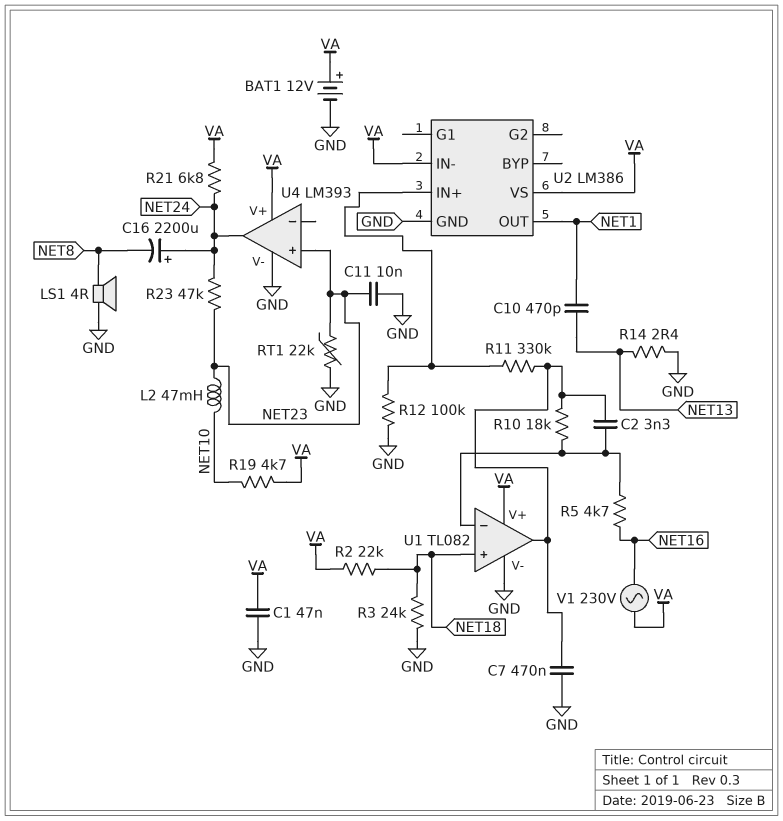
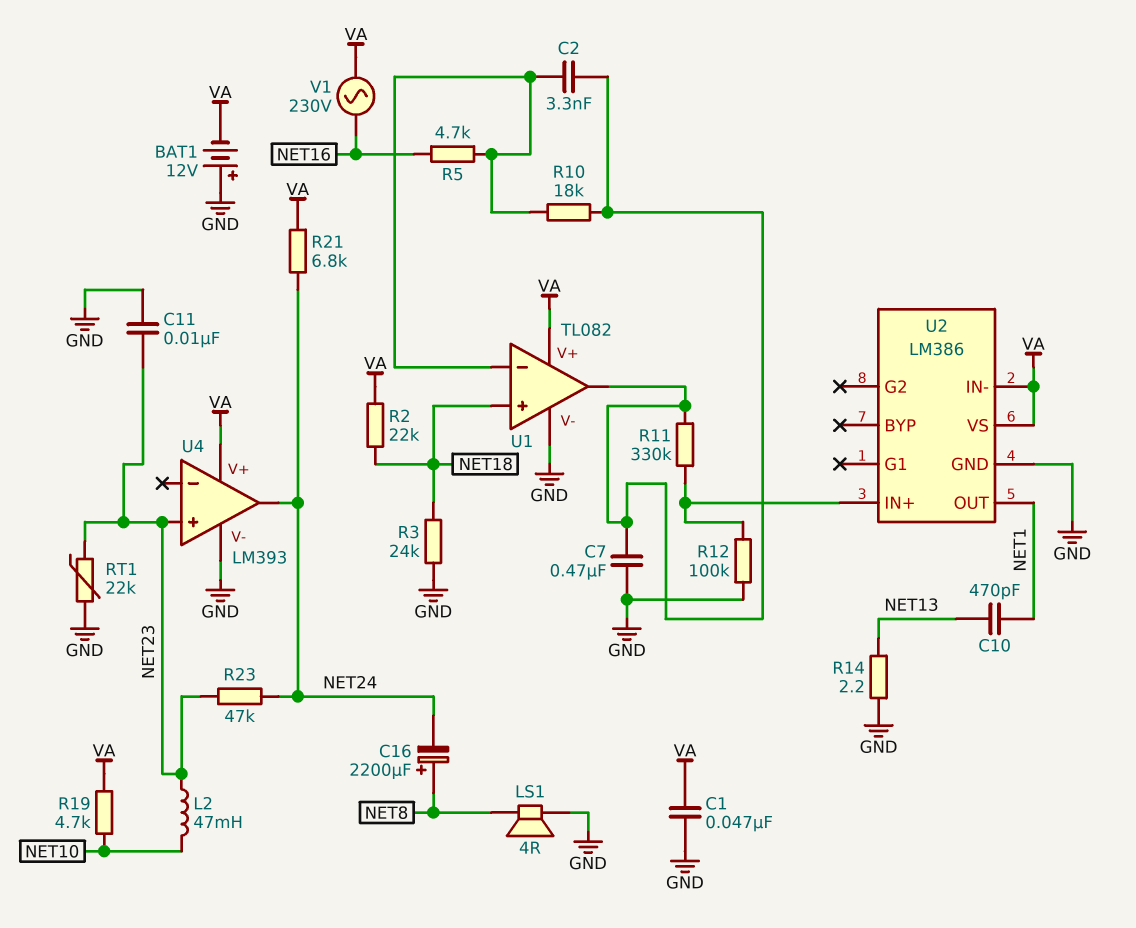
BAT1: 12V (plus VA, minus GND) -> 12V (plus GND, minus VA)
C16: 2200uF (plus NET24, minus NET8) -> 2200uF (plus NET8, minus NET24)
R14: 2.4 (GND, NET13) -> 2.2 (GND, NET13)

